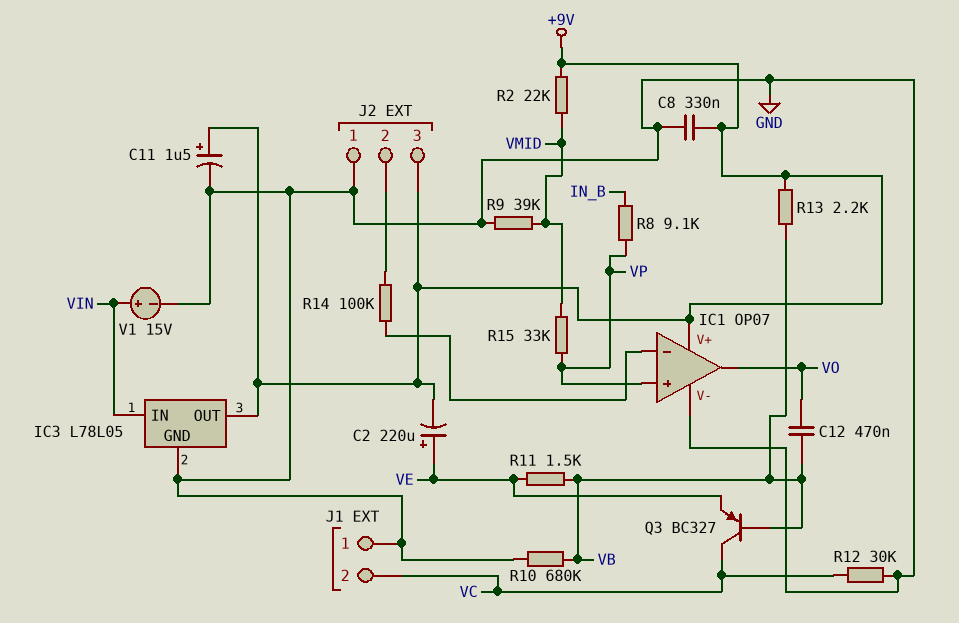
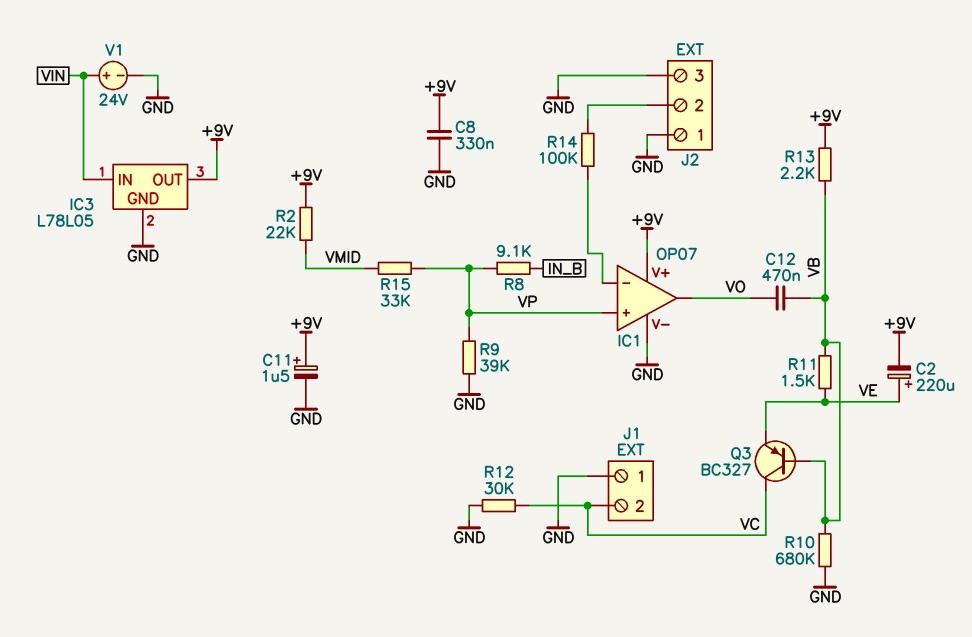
J2 pin 3: +9V -> GND
R9: 39k (GND, VMID) -> 39k (GND, VP)
V1: 15V (plus VIN, minus GND) -> 24V (plus VIN, minus GND)

